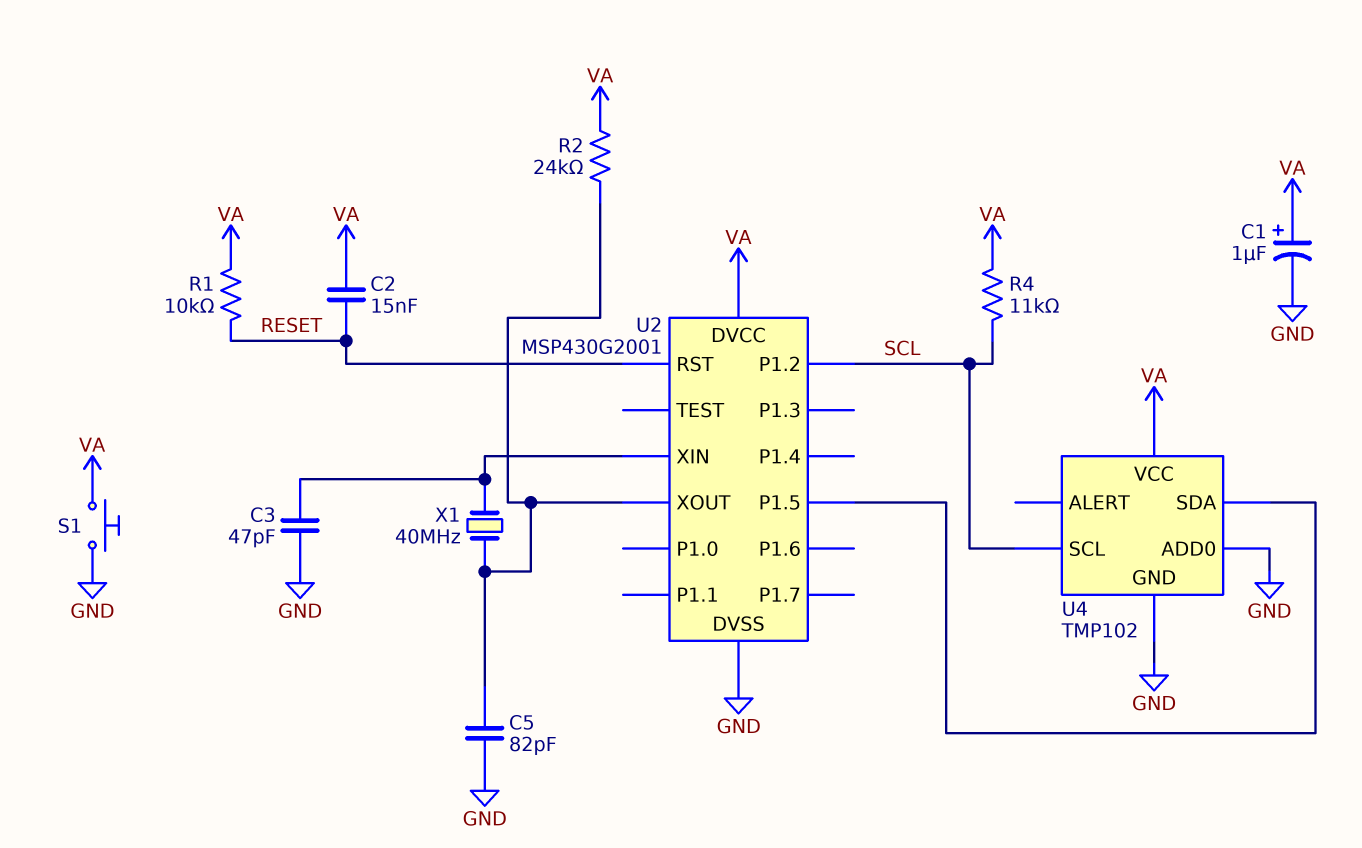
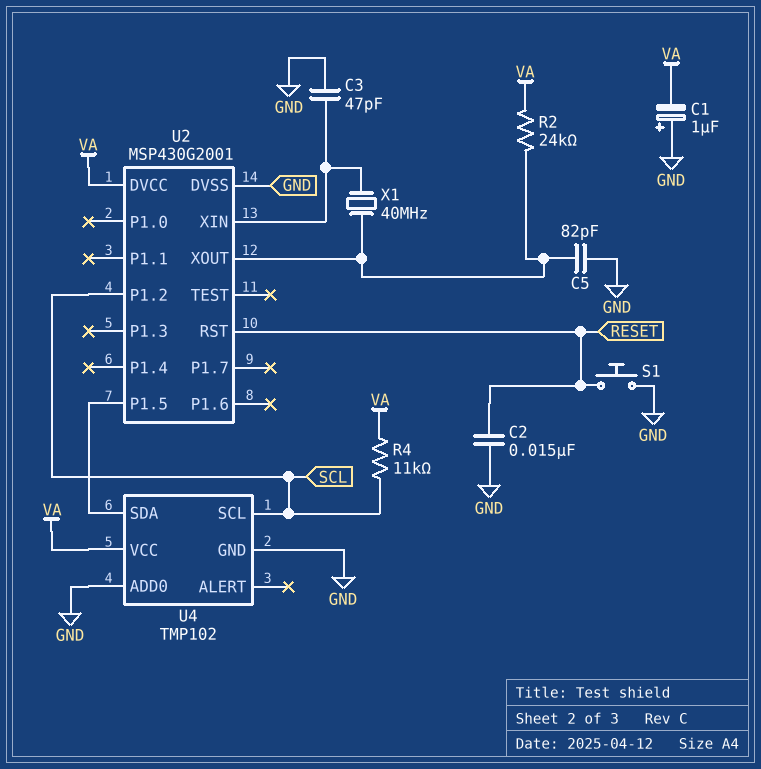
C1: 1uF (plus VA, minus GND) -> 1uF (plus GND, minus VA)
C2: 15nF (RESET, VA) -> 15nF (GND, RESET)
R1: 10k (RESET, VA) -> none
S1: button (GND, VA) -> button (GND, RESET)

